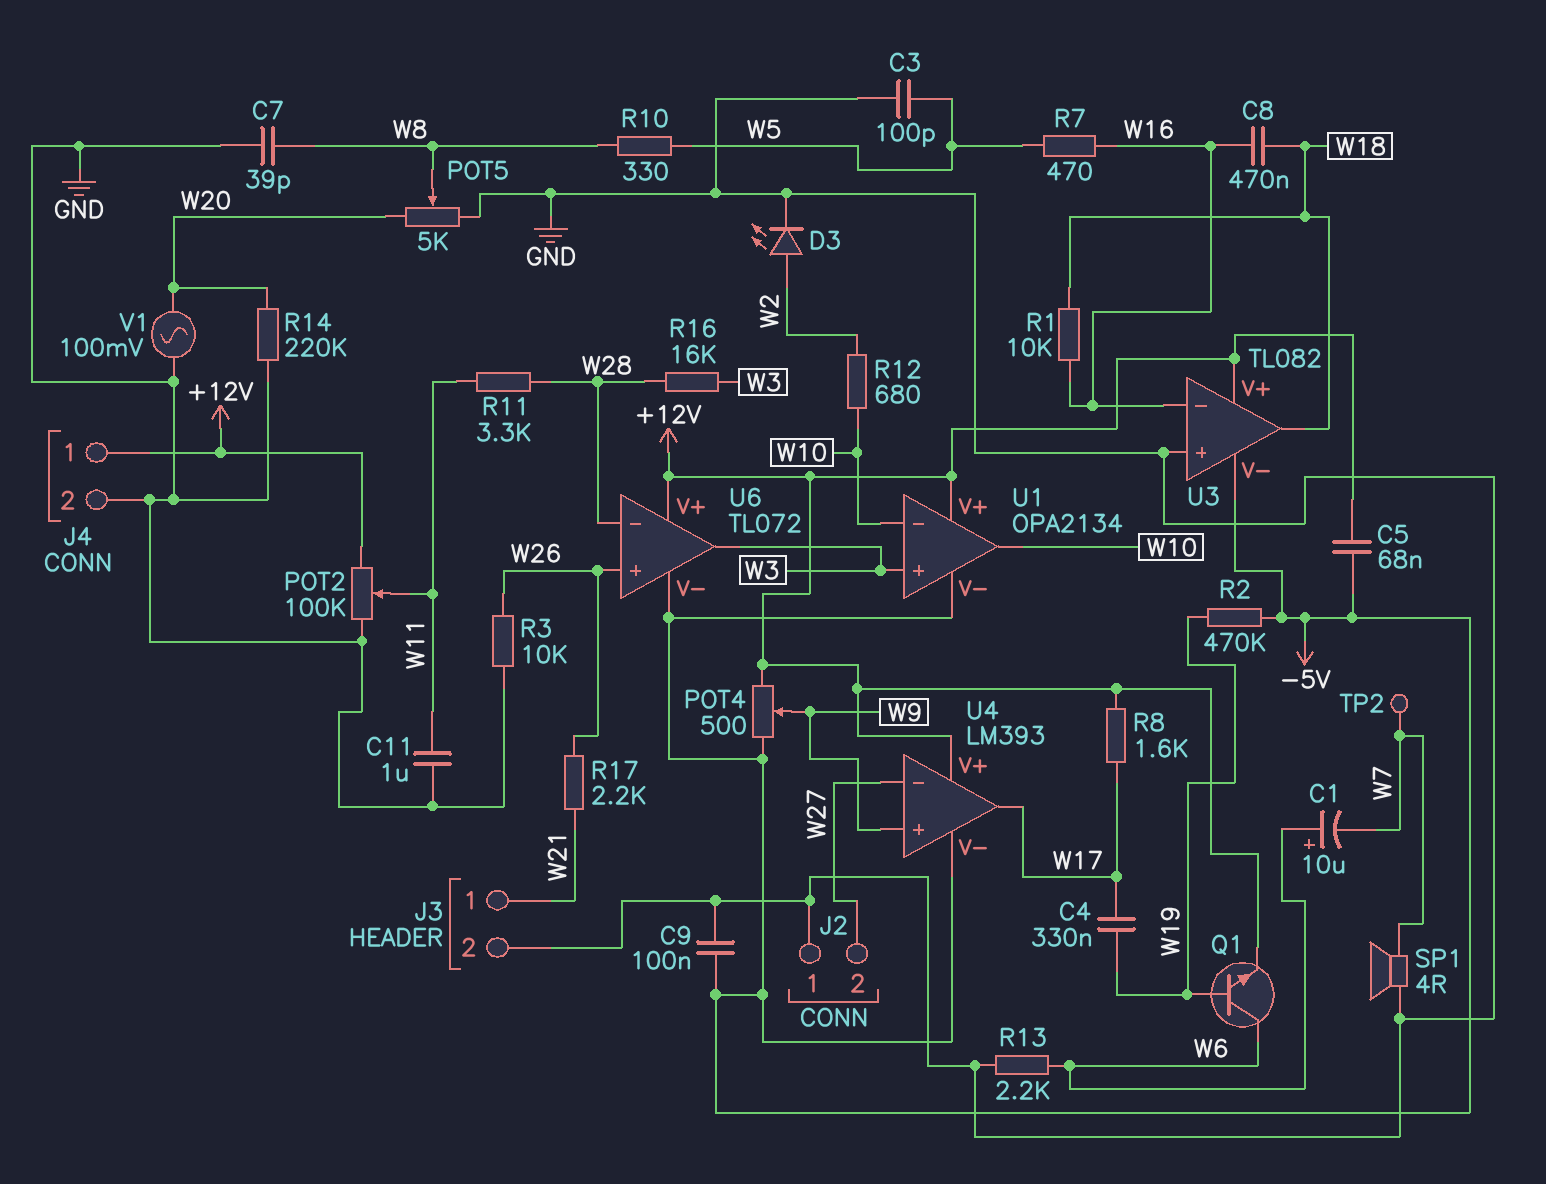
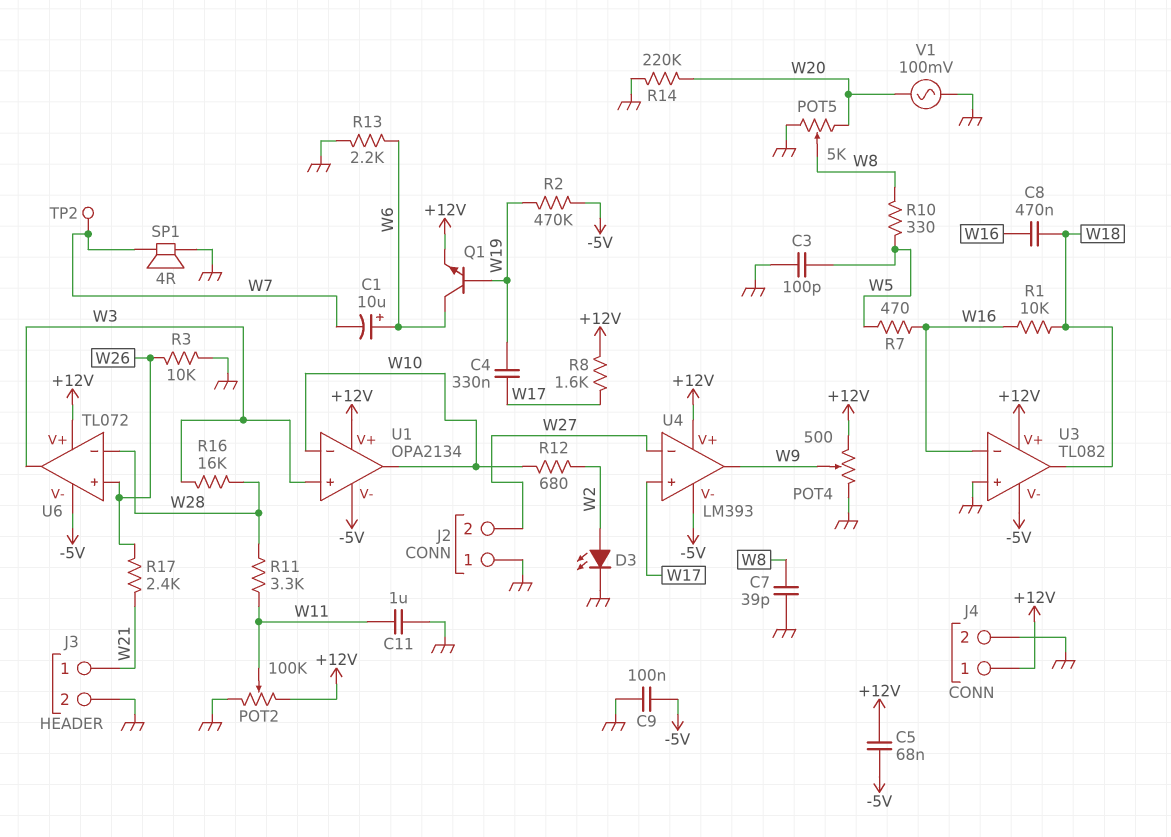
POT4: 500 (+12V, -5V, wiper W9) -> 500 (+12V, GND, wiper W9)
R17: 2.2k (W21, W26) -> 2.4k (W21, W26)
U4 pin in+: W9 -> W17
U4 pin out: W17 -> W9

